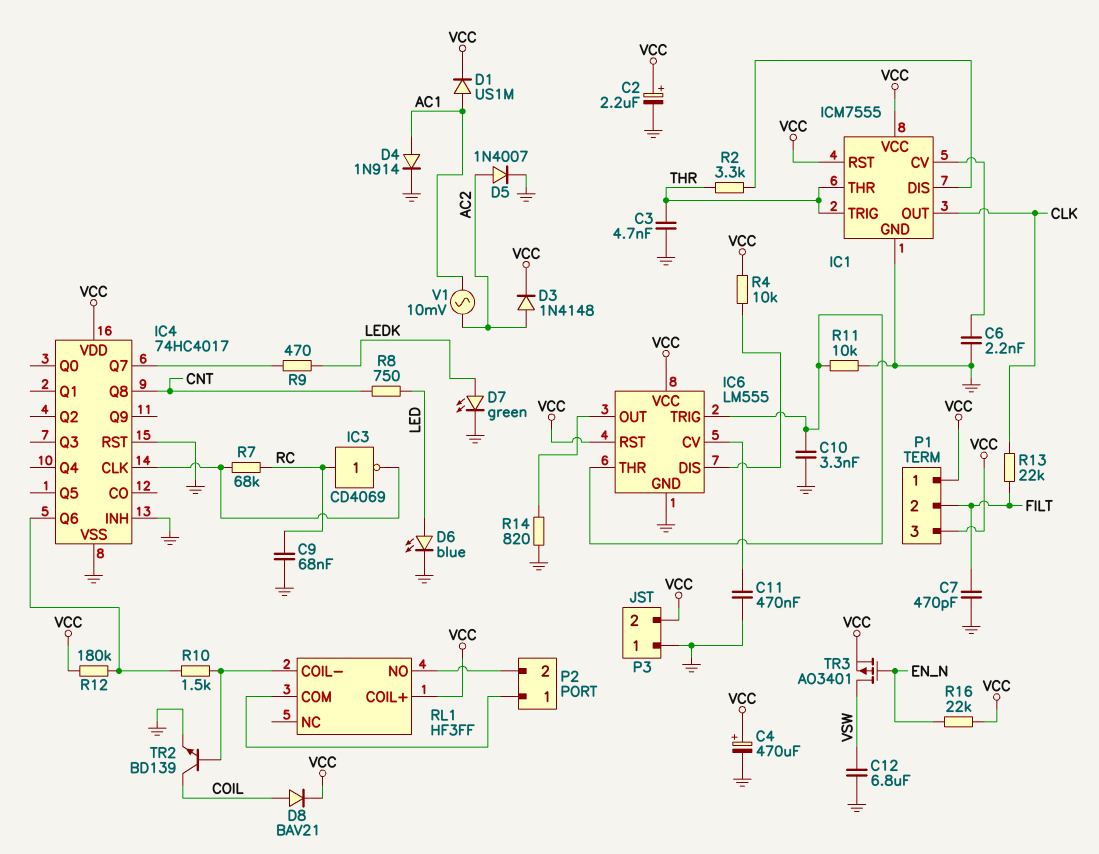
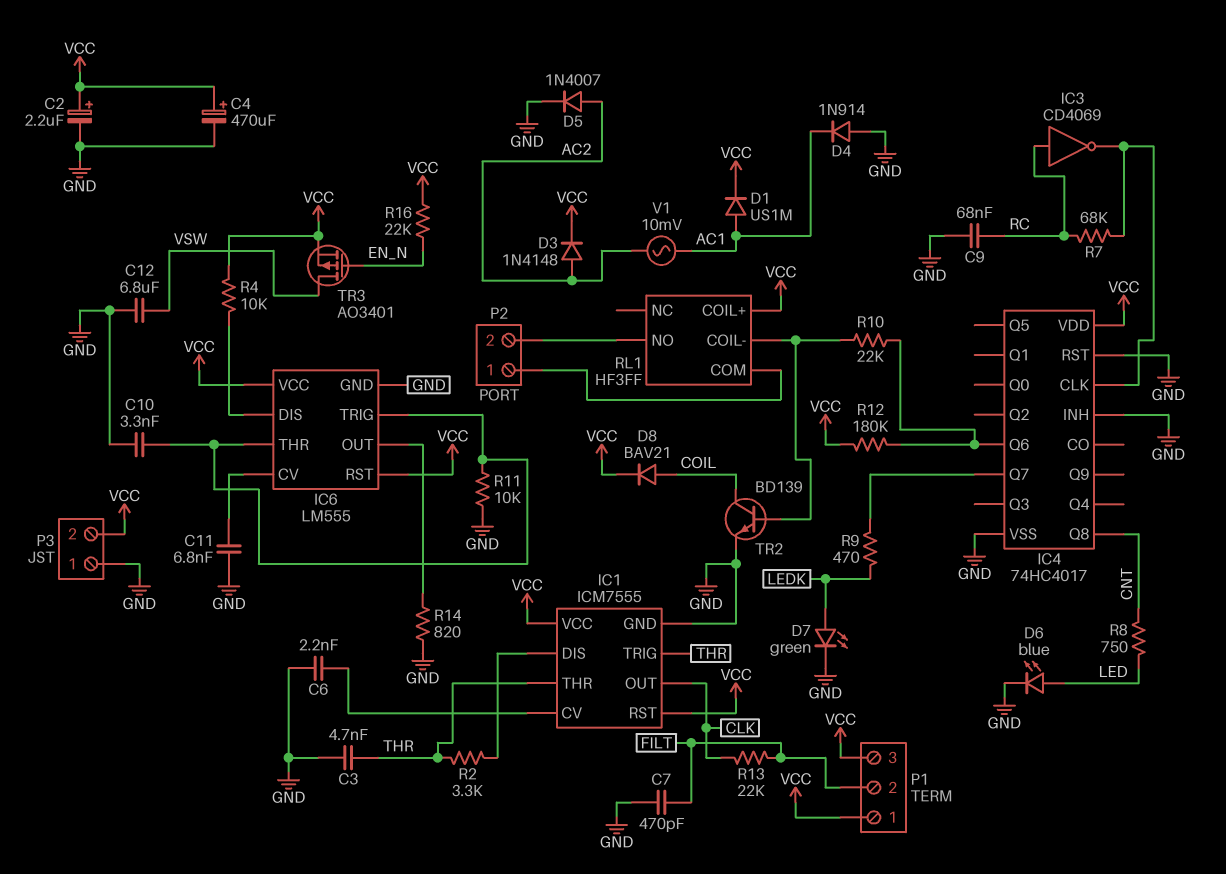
C11: 470nF (GND, IC6/CV) -> 6.8nF (GND, IC6/CV)
D4: diode 1N914 (A AC1, K GND) -> diode 1N914 (A GND, K AC1)
R10: 1.5k (IC4/Q6, RL1/COIL-) -> 22k (IC4/Q6, RL1/COIL-)

